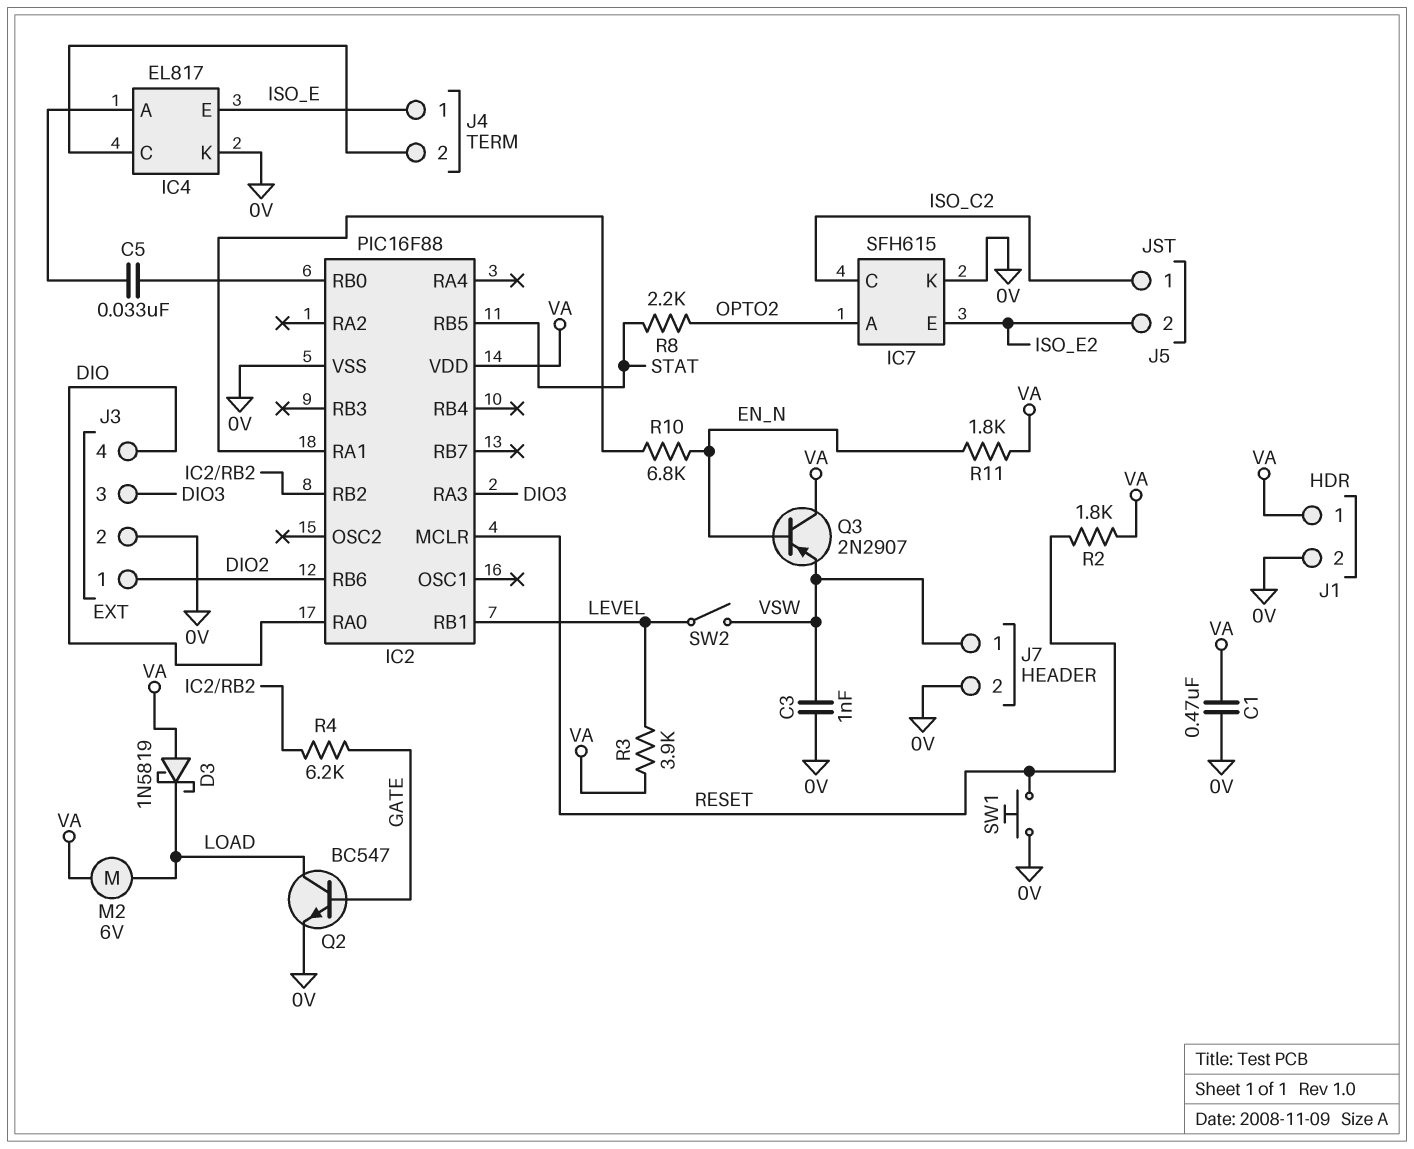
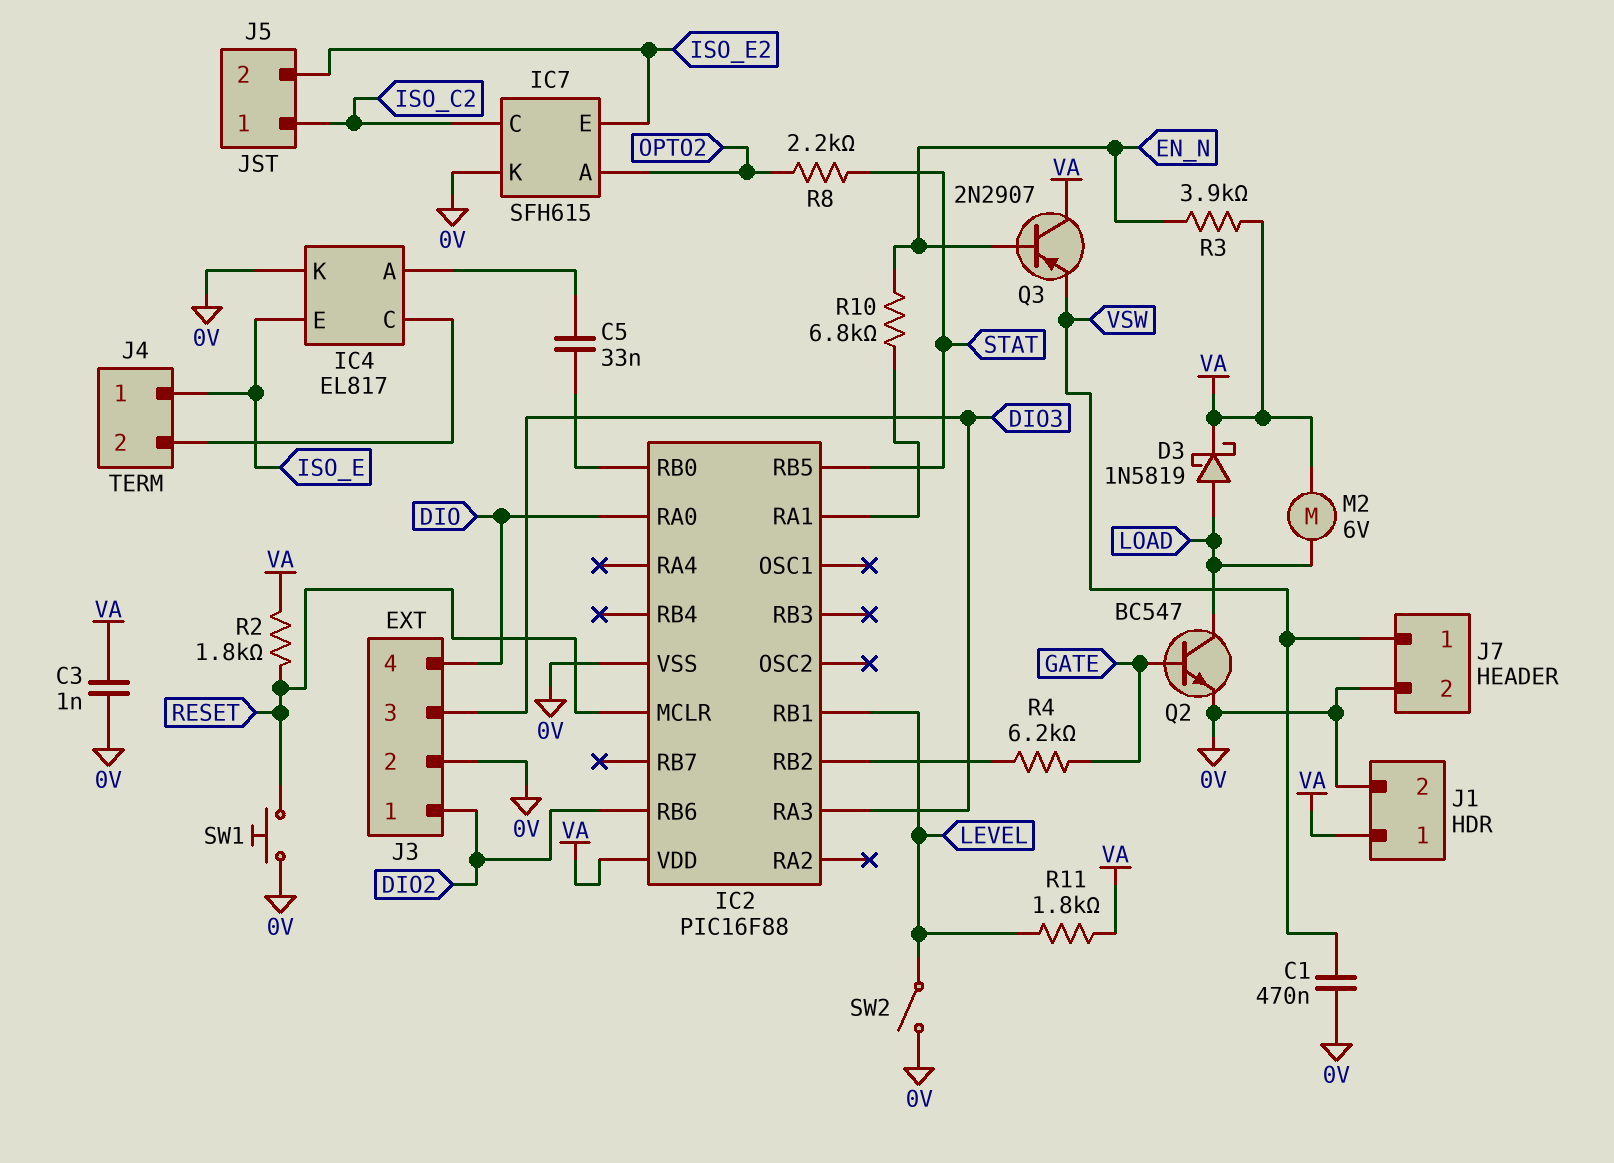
C1: 470nF (0V, VA) -> 470nF (0V, VSW)
C3: 1nF (0V, VSW) -> 1nF (0V, VA)
D3: schottky 1N5819 (A VA, K LOAD) -> schottky 1N5819 (A LOAD, K VA)
R3: 3.9k (LEVEL, VA) -> 3.9k (EN_N, VA)
R11: 1.8k (EN_N, VA) -> 1.8k (LEVEL, VA)
SW2: switch (LEVEL, VSW) -> switch (0V, LEVEL)

